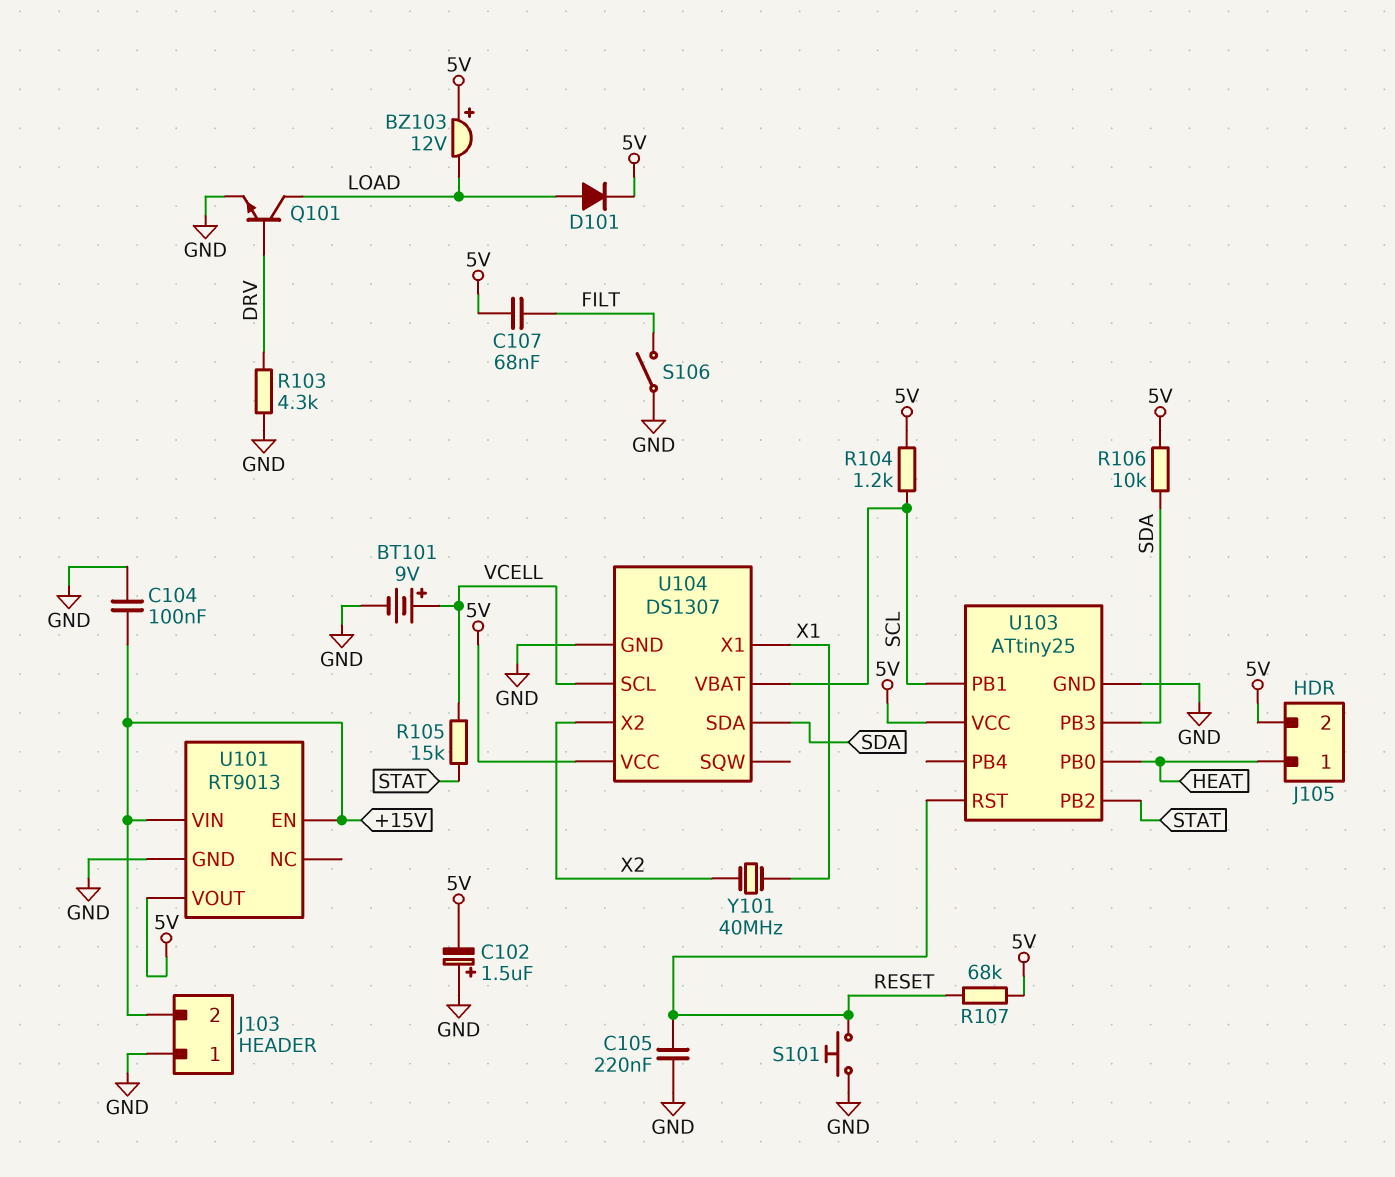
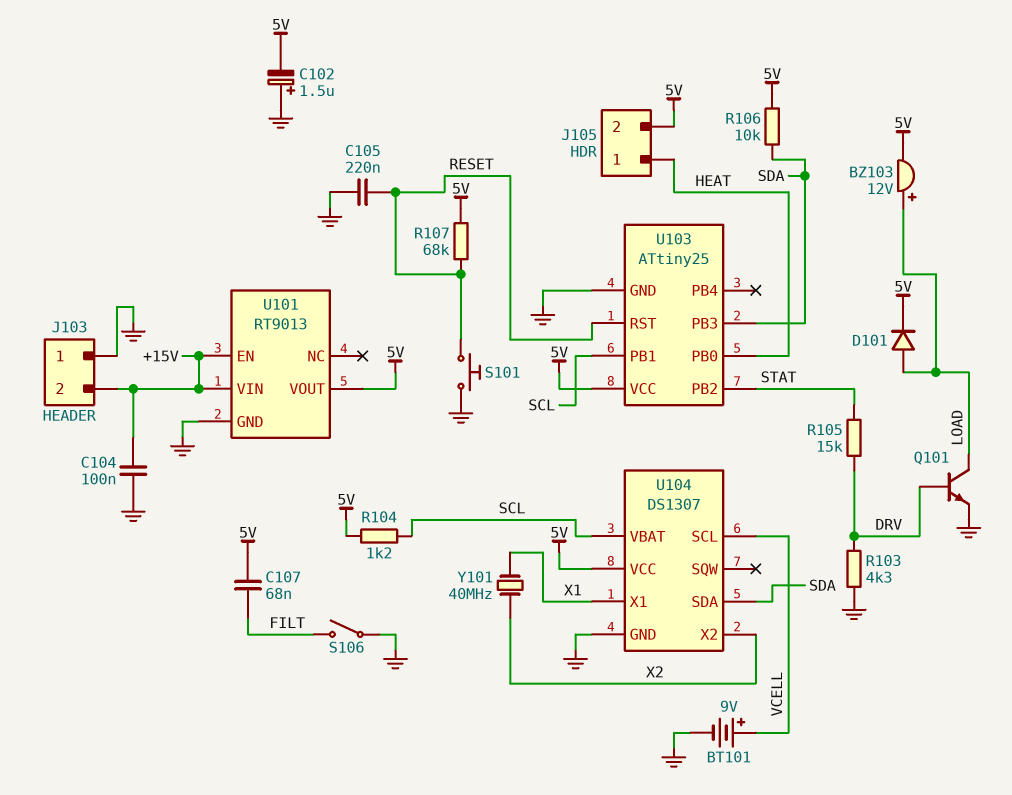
BZ103: buzzer 12V (plus 5V, minus LOAD) -> buzzer 12V (plus LOAD, minus 5V)
R105: 15k (STAT, VCELL) -> 15k (DRV, STAT)

